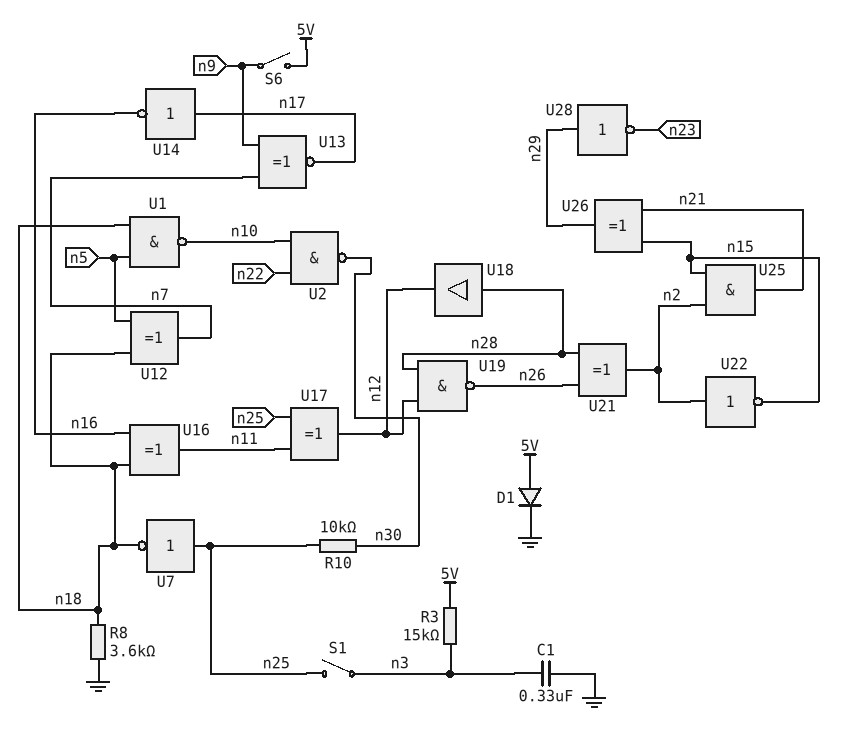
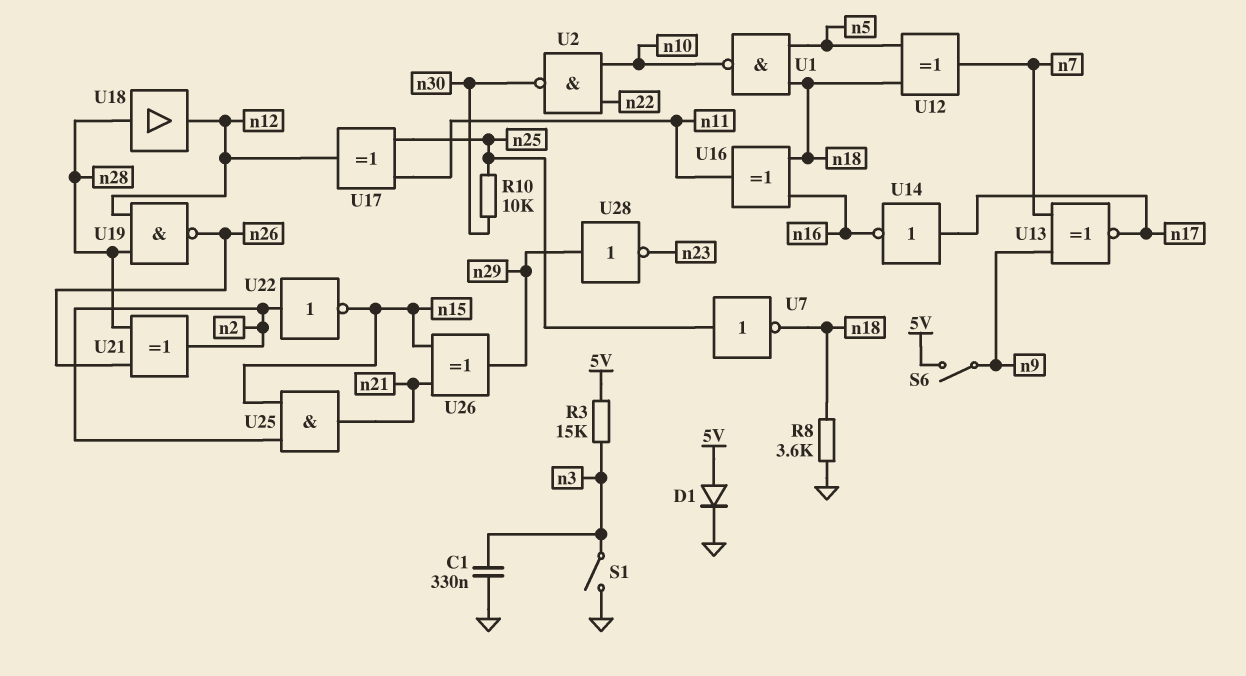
S1: switch (n3, n25) -> switch (GND, n3)

